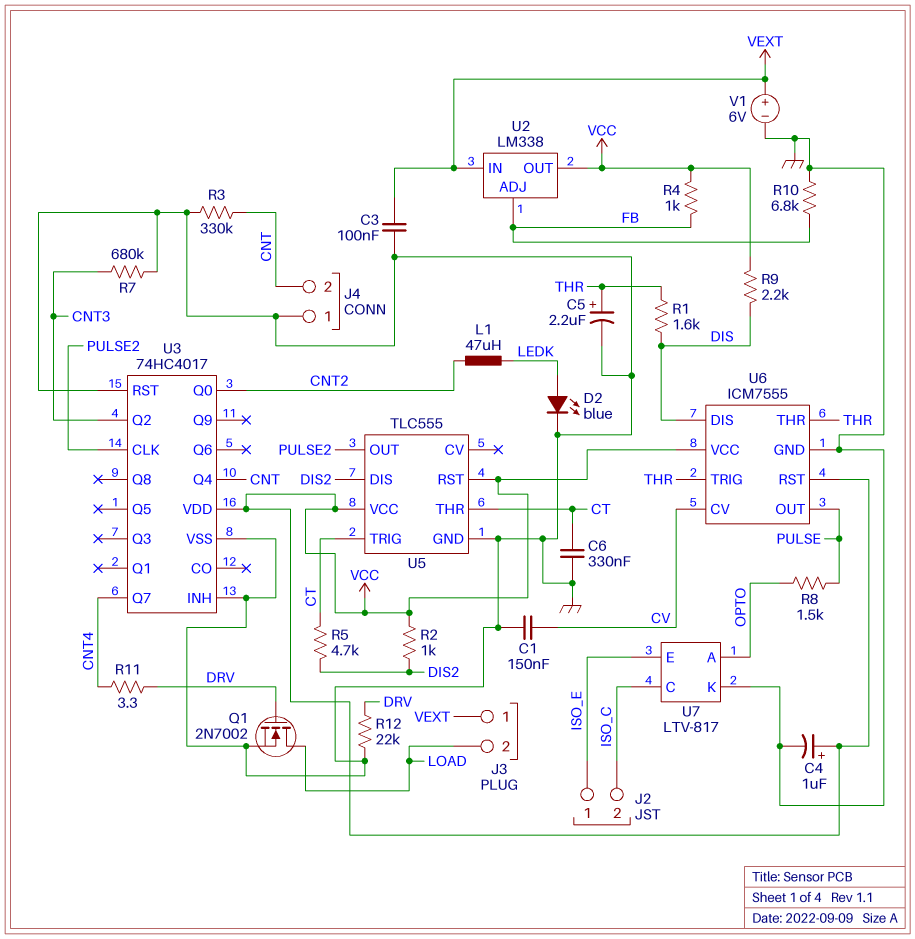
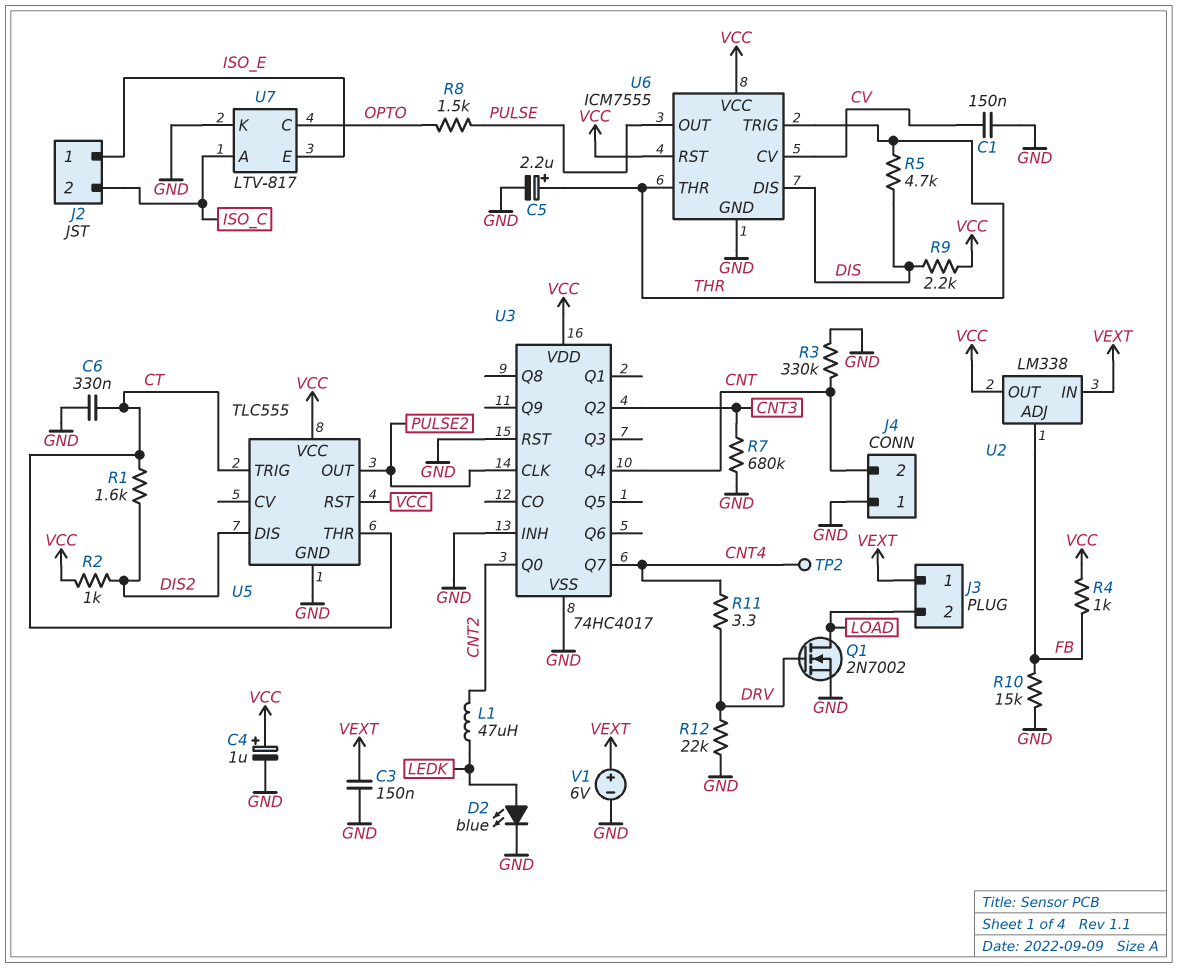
C3: 100nF (GND, VEXT) -> 150nF (GND, VEXT)
R1: 1.6k (DIS, THR) -> 1.6k (CT, DIS2)
R5: 4.7k (CT, DIS2) -> 4.7k (DIS, THR)
R10: 6.8k (FB, GND) -> 15k (FB, GND)
TP2: none -> test point (CNT4)
U7 pin A: OPTO -> ISO_C
U7 pin C: ISO_C -> OPTO

